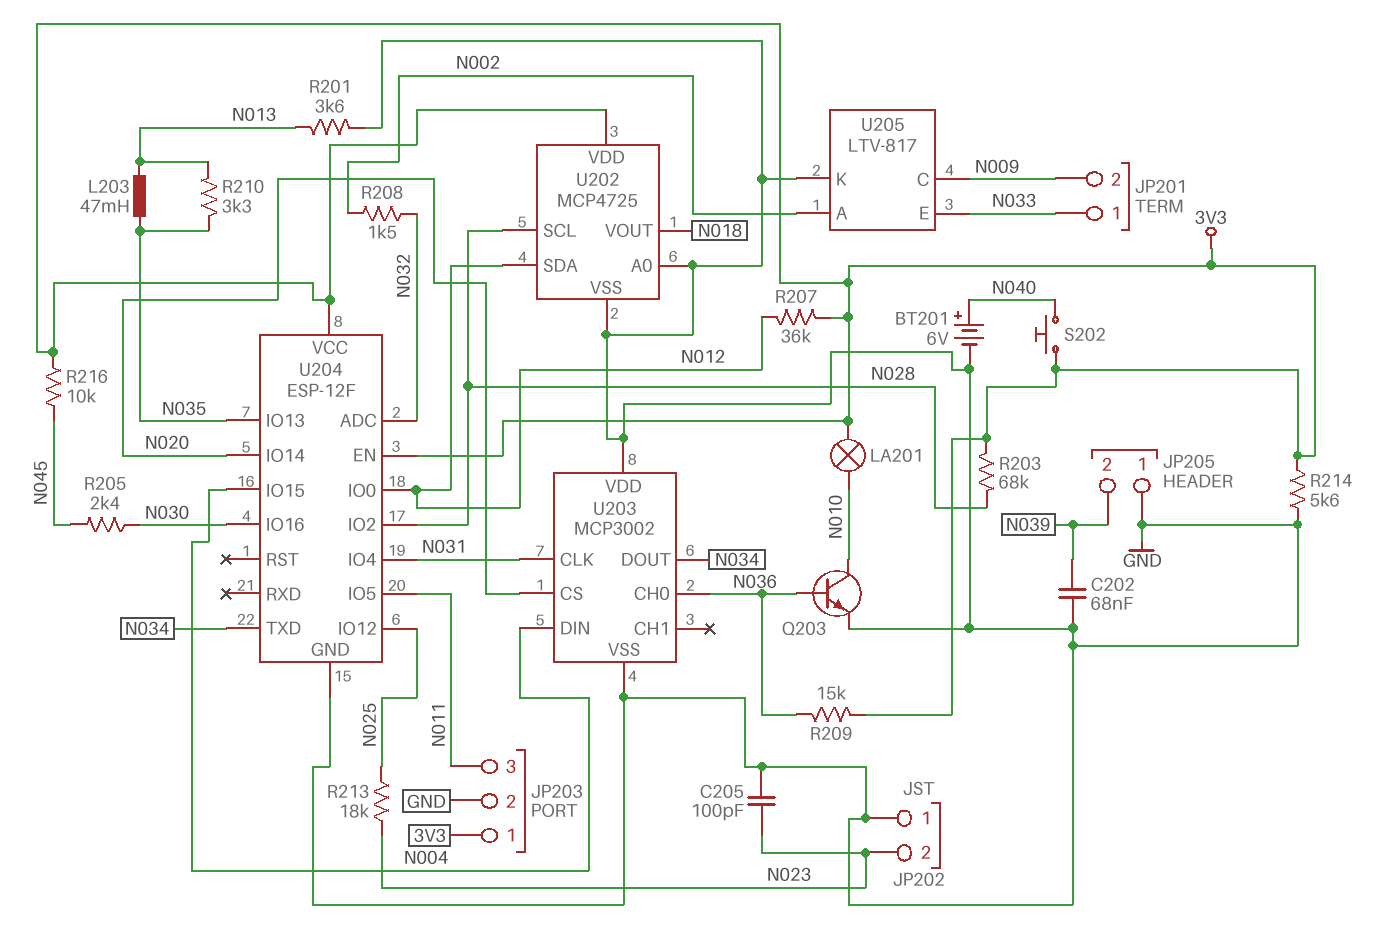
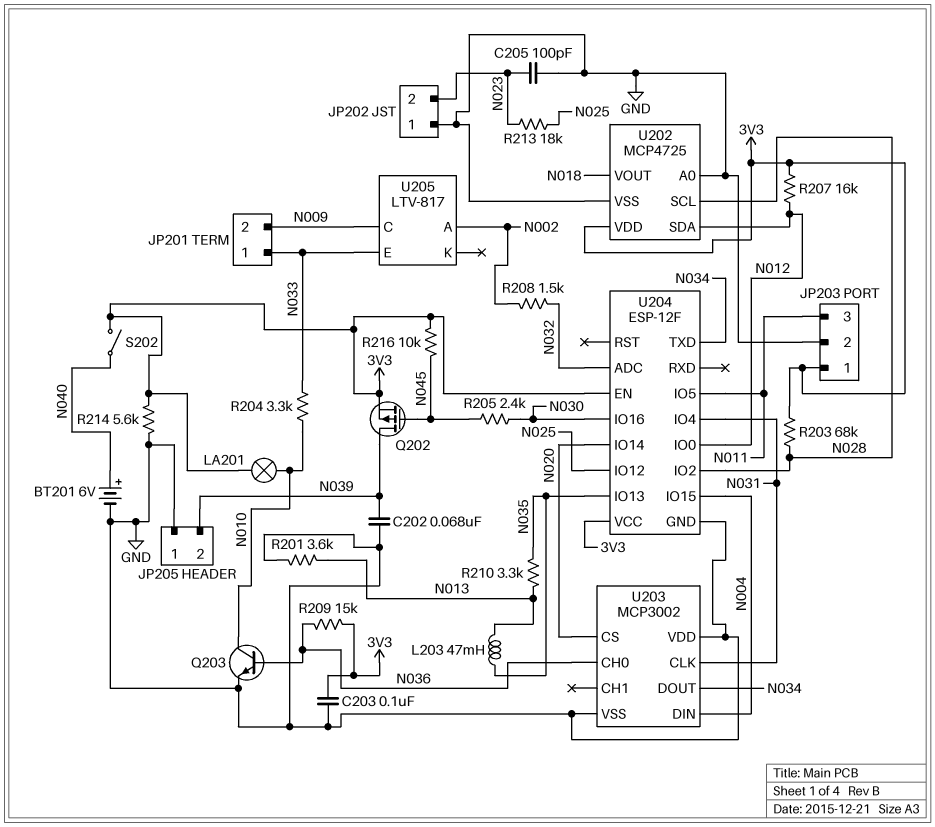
C203: none -> 100nF (3V3, GND)
Q202: none -> PMOS (G N045, D N039, S 3V3)
R204: none -> 3.3k (N010, N033)
R207: 36k (3V3, N012) -> 16k (3V3, N012)
S202: button (3V3, N040) -> switch (3V3, N040)
U205 pin K: GND -> none

